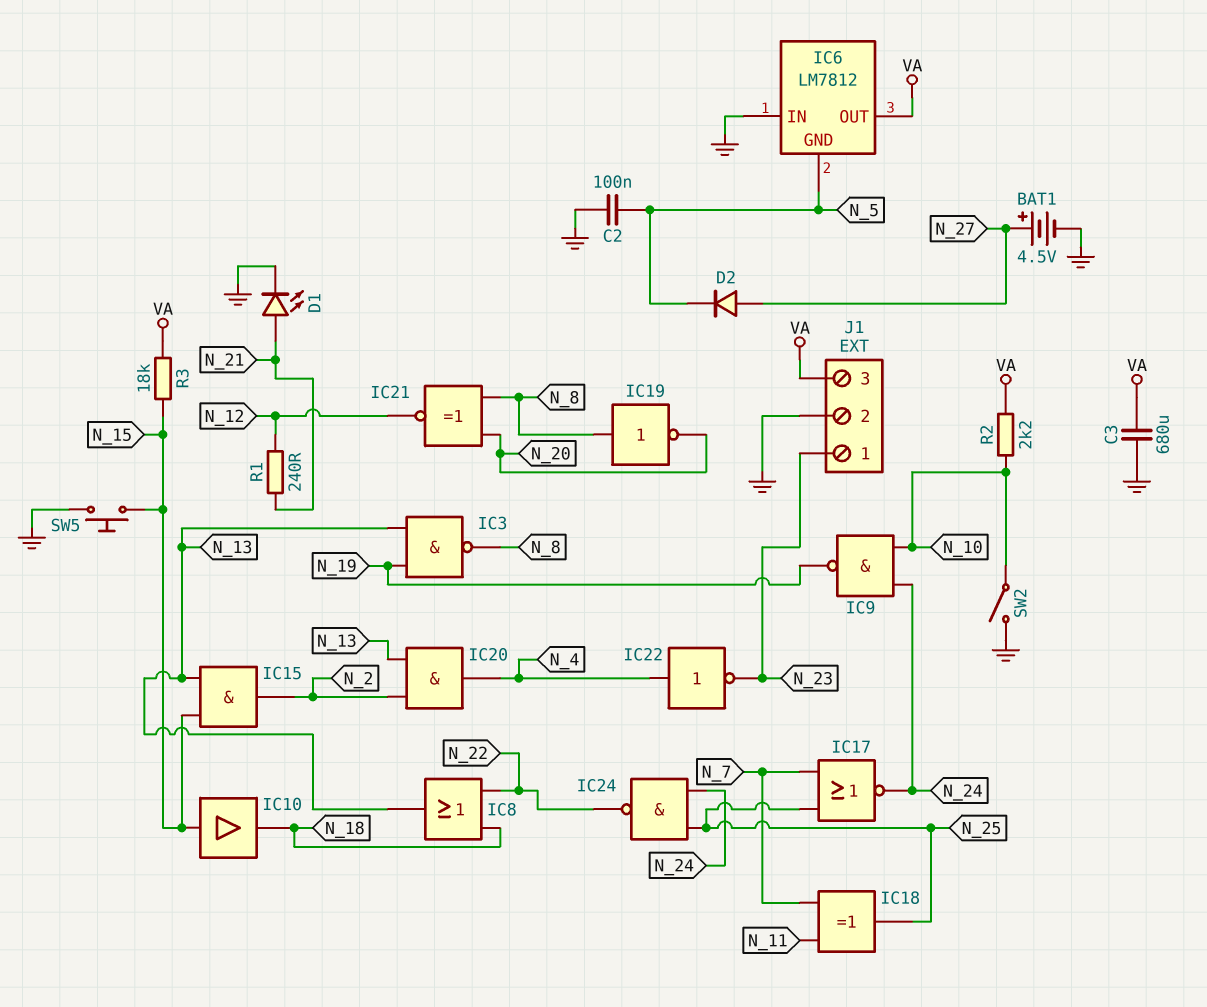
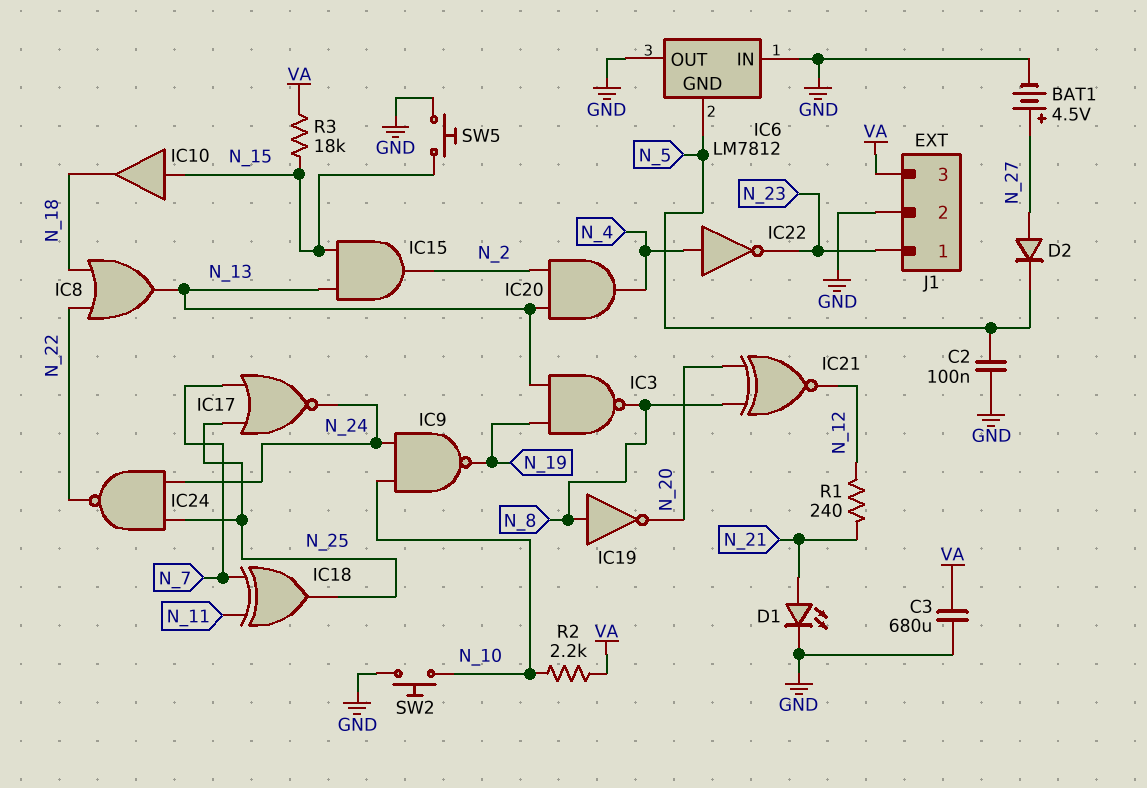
IC6 pin OUT: VA -> GND
SW2: switch (GND, N_10) -> button (GND, N_10)

